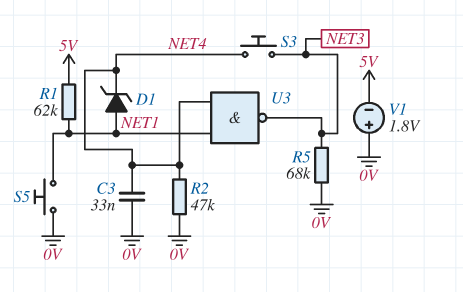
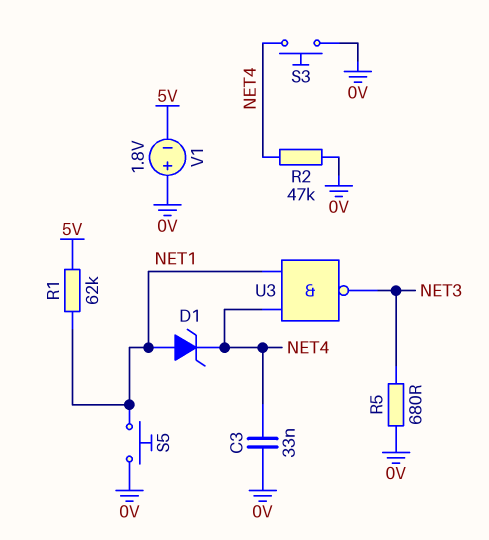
R5: 68k (0V, NET3) -> 680 (0V, NET3)
S3: button (NET3, NET4) -> button (0V, NET4)

